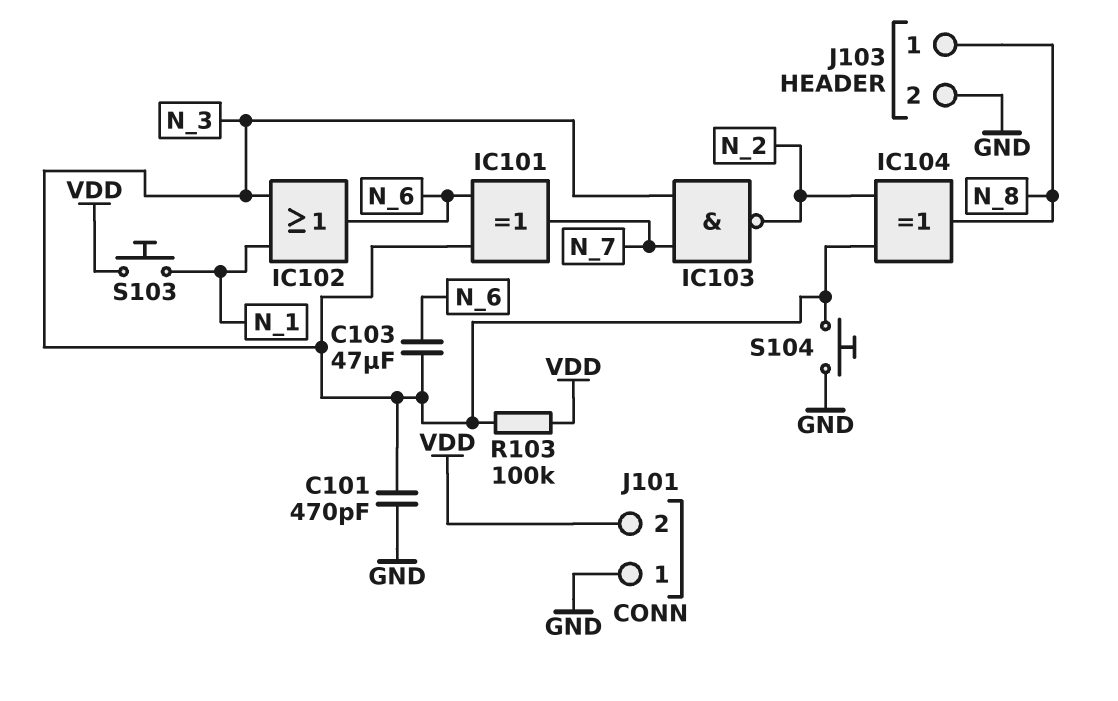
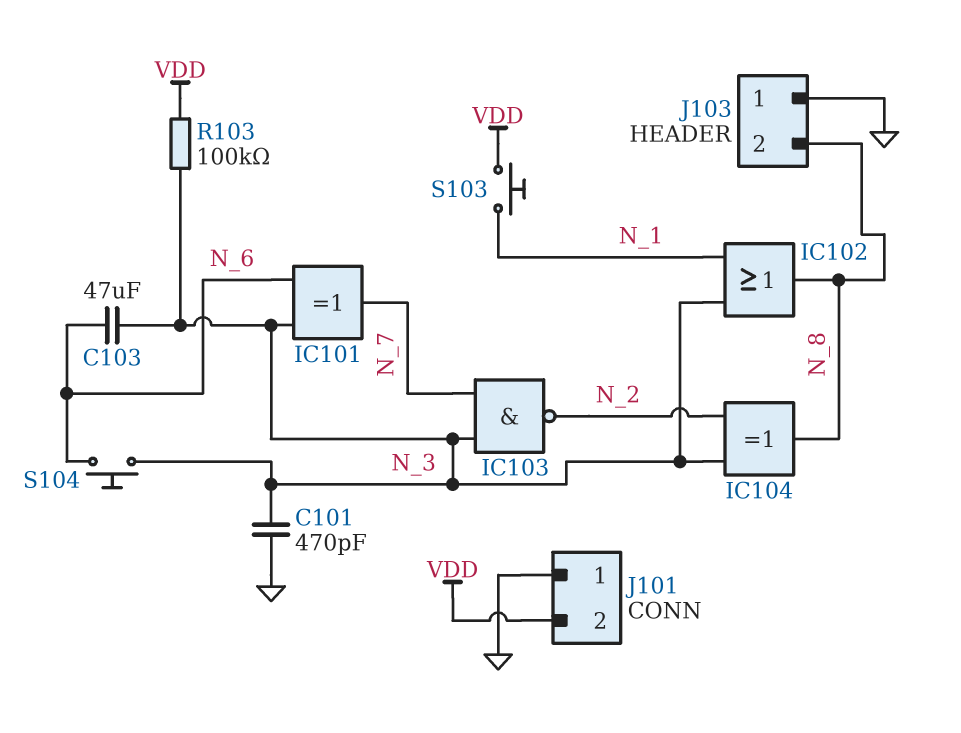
IC102: OR (in N_1, in N_3, out N_6) -> OR (in N_1, in N_3, out N_8)
J103 pin 1: N_8 -> GND
J103 pin 2: GND -> N_8
S104: button (GND, N_3) -> button (N_3, N_6)

